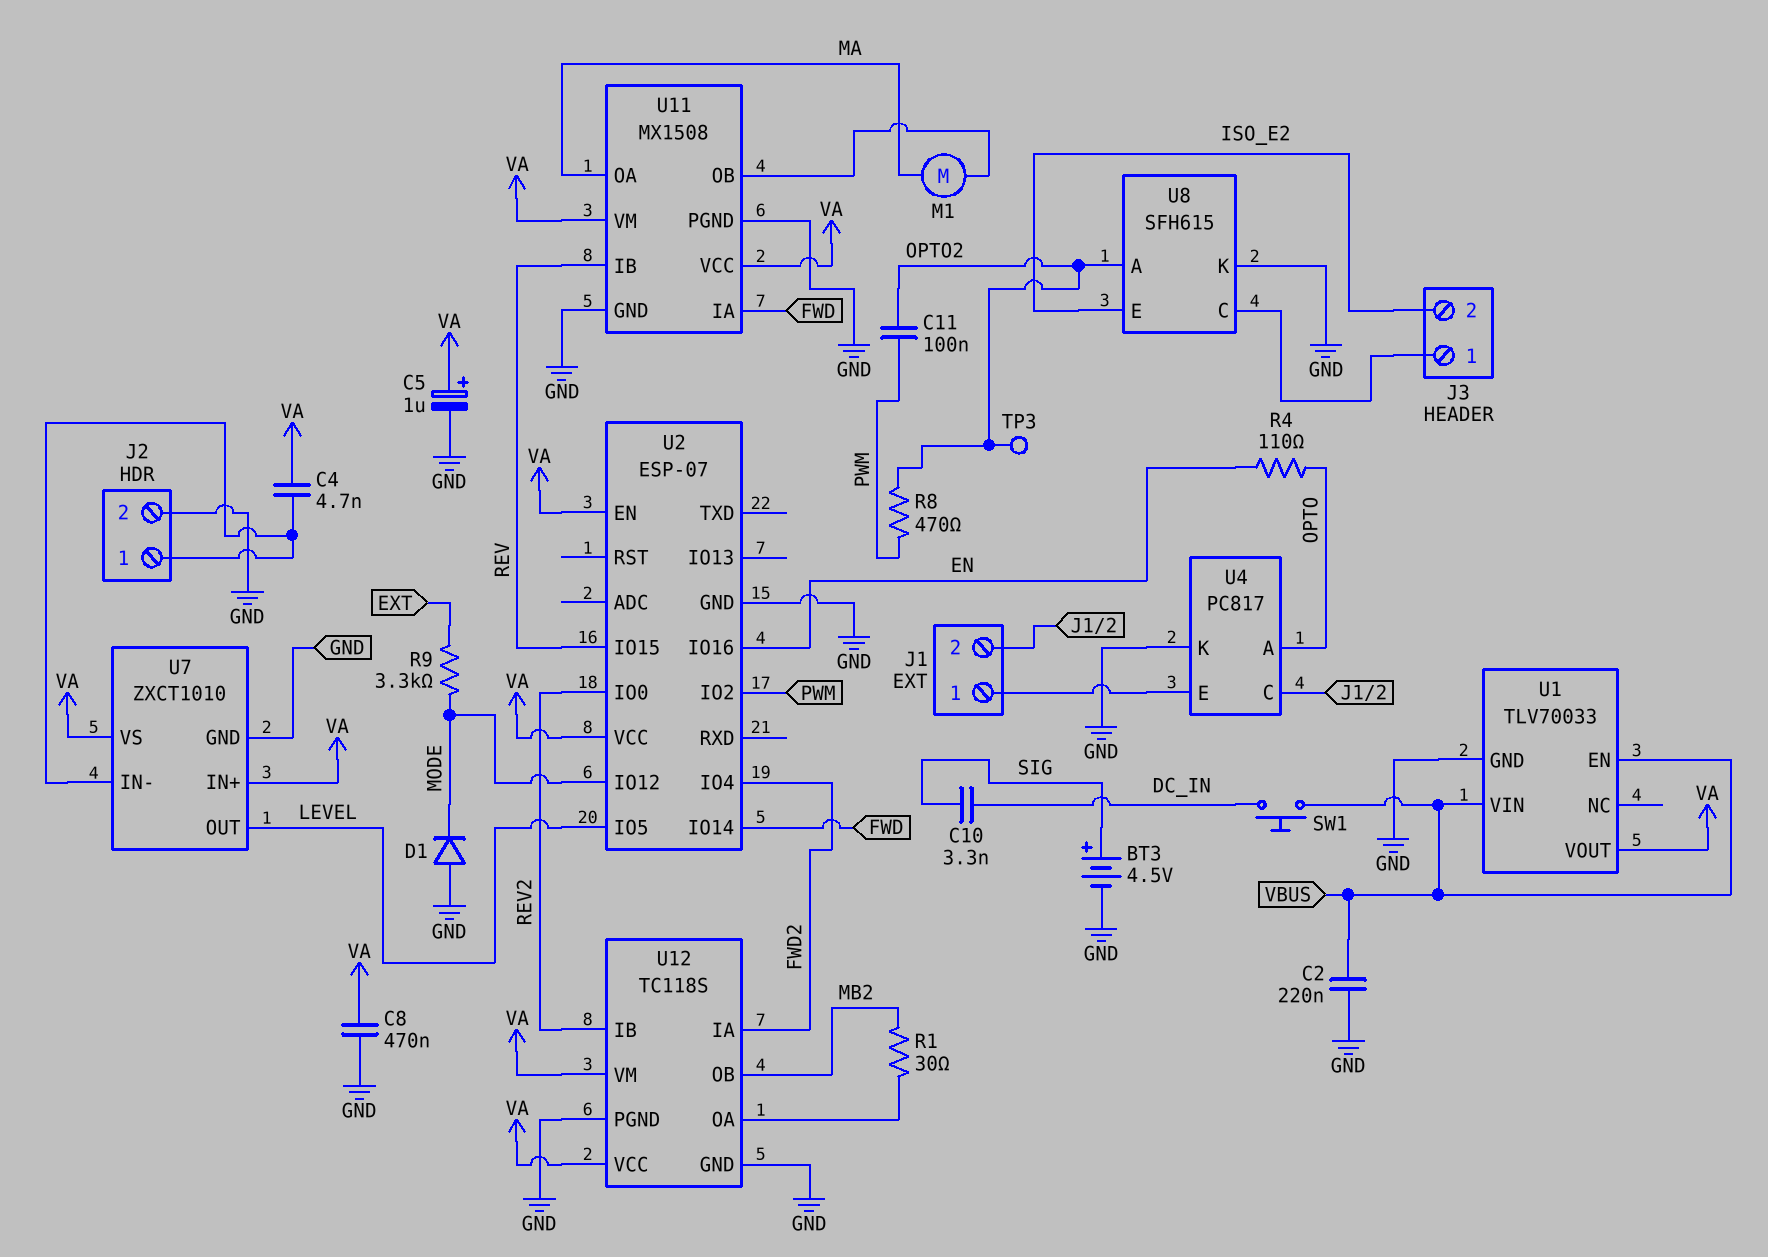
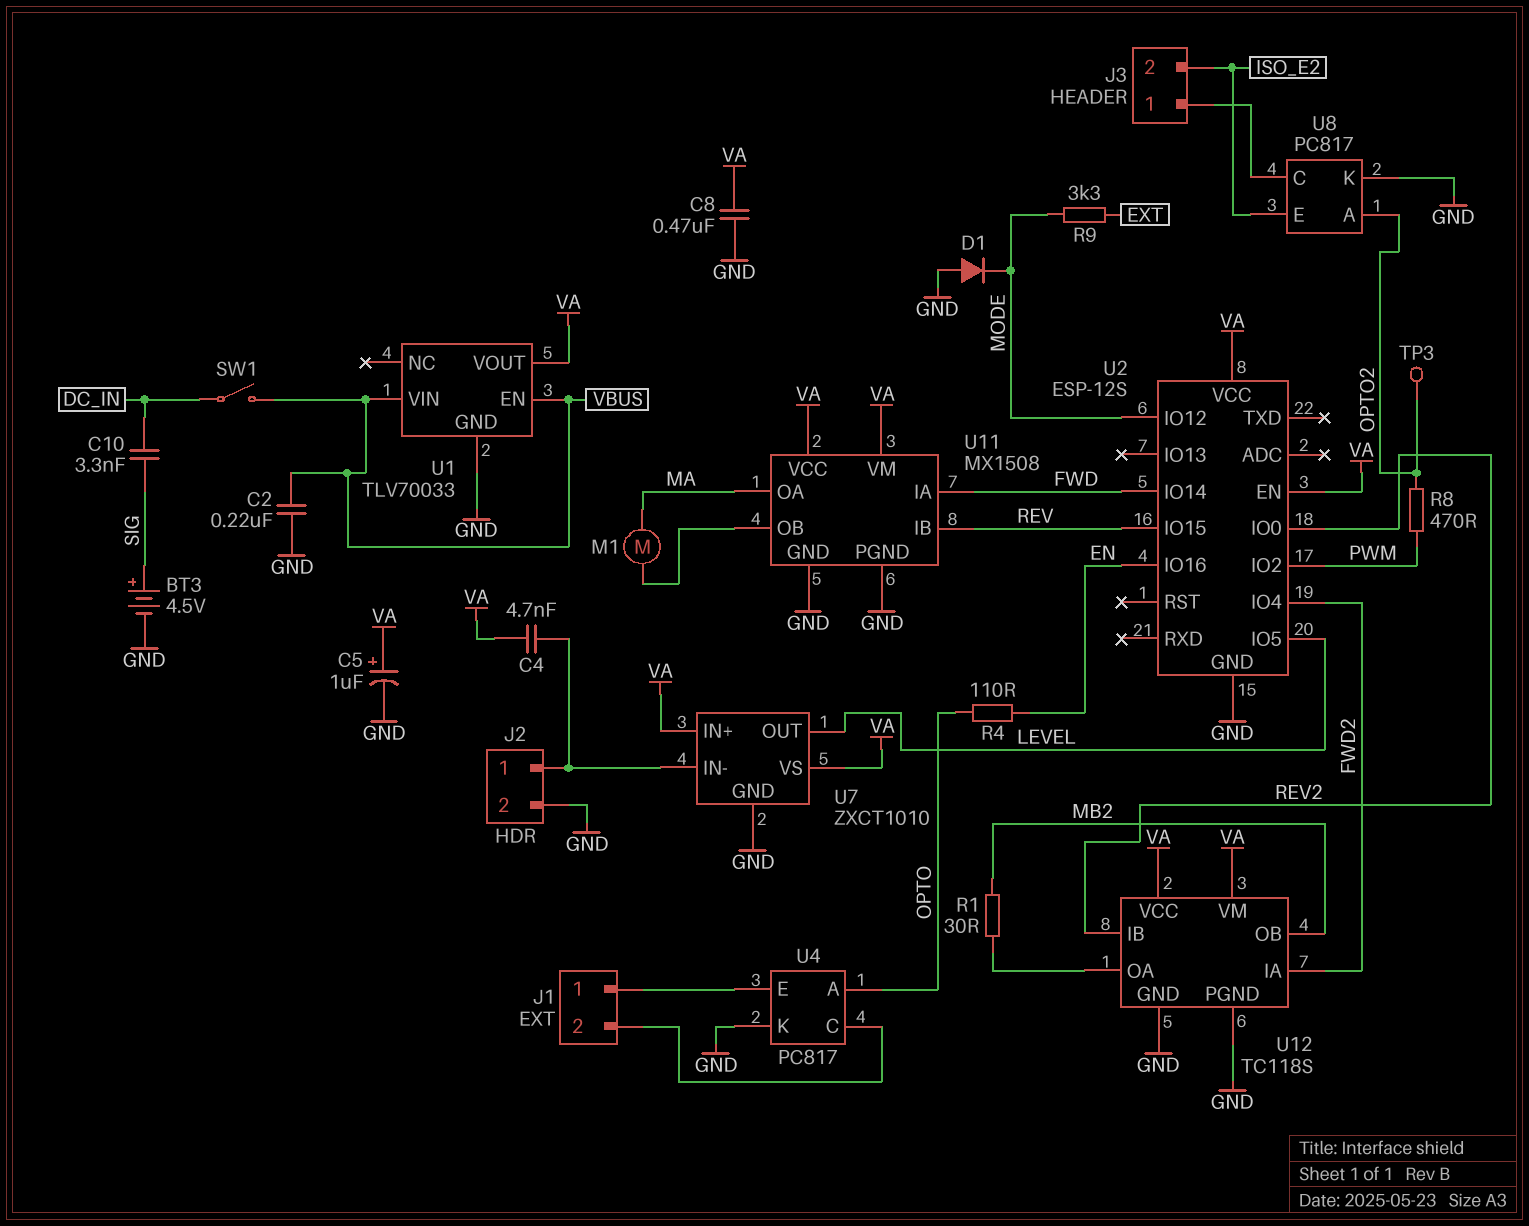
C11: 100nF (OPTO2, PWM) -> none
SW1: button (DC_IN, VBUS) -> switch (DC_IN, VBUS)
U2: ESP-07 -> ESP-12S
U8: SFH615 -> PC817

